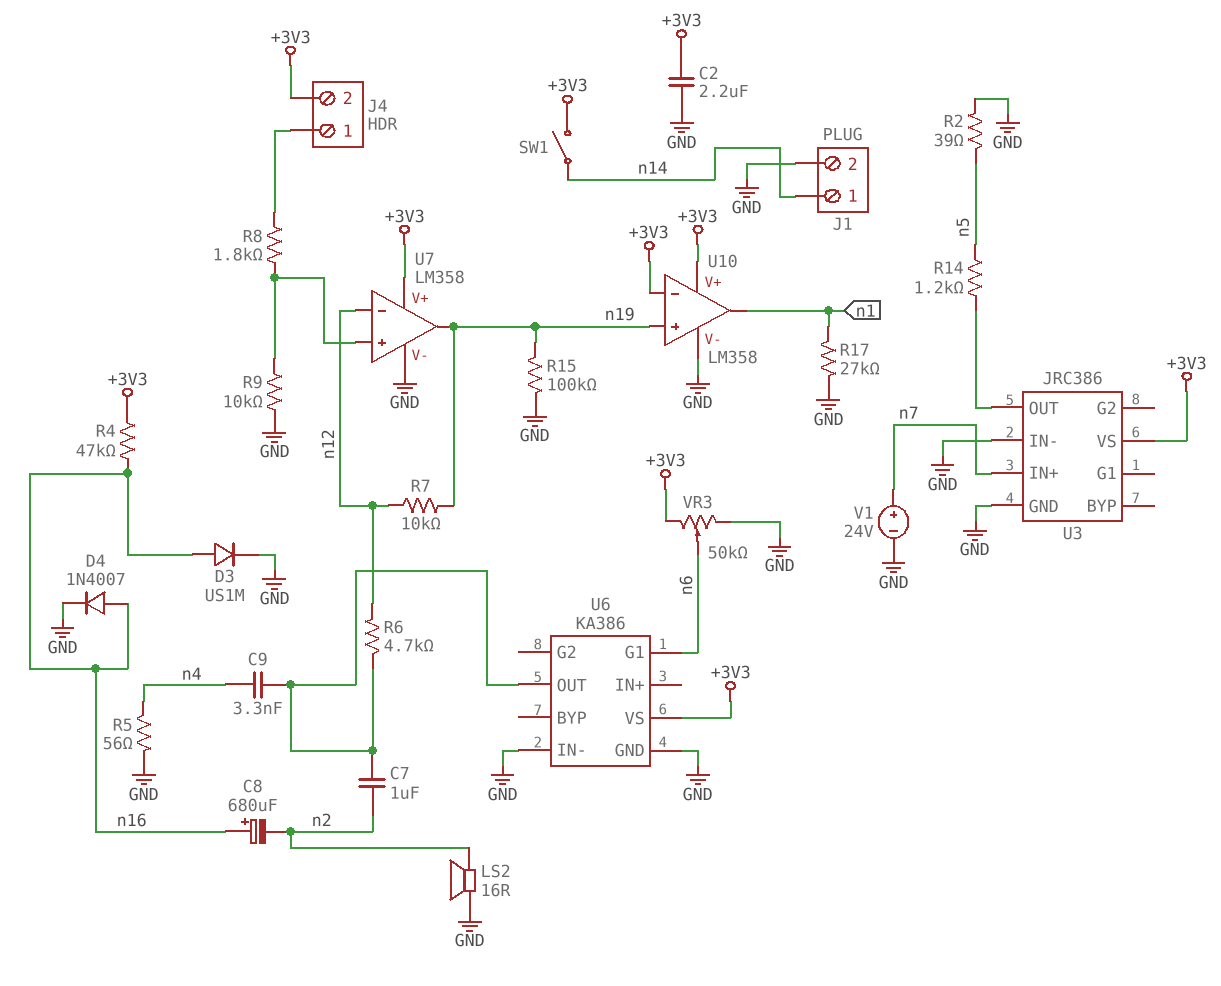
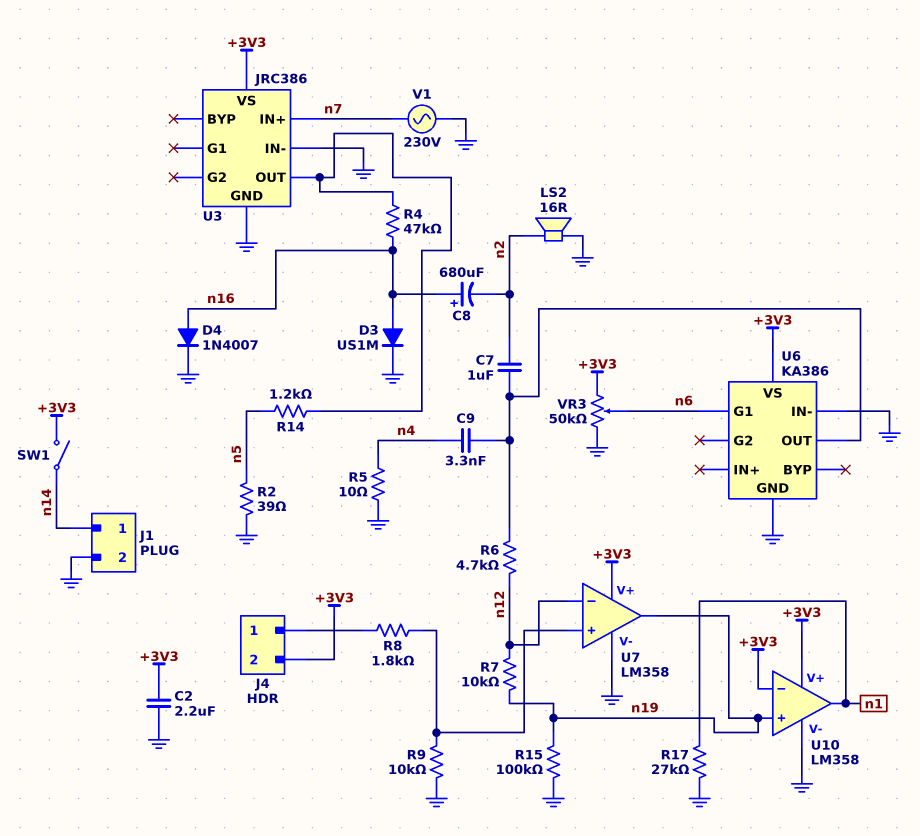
R4: 47k (+3V3, n16) -> 47k (U3/OUT, n16)
R5: 56 (GND, n4) -> 10 (GND, n4)
V1: 24V (plus n7, minus GND) -> AC 230V (GND, n7)

